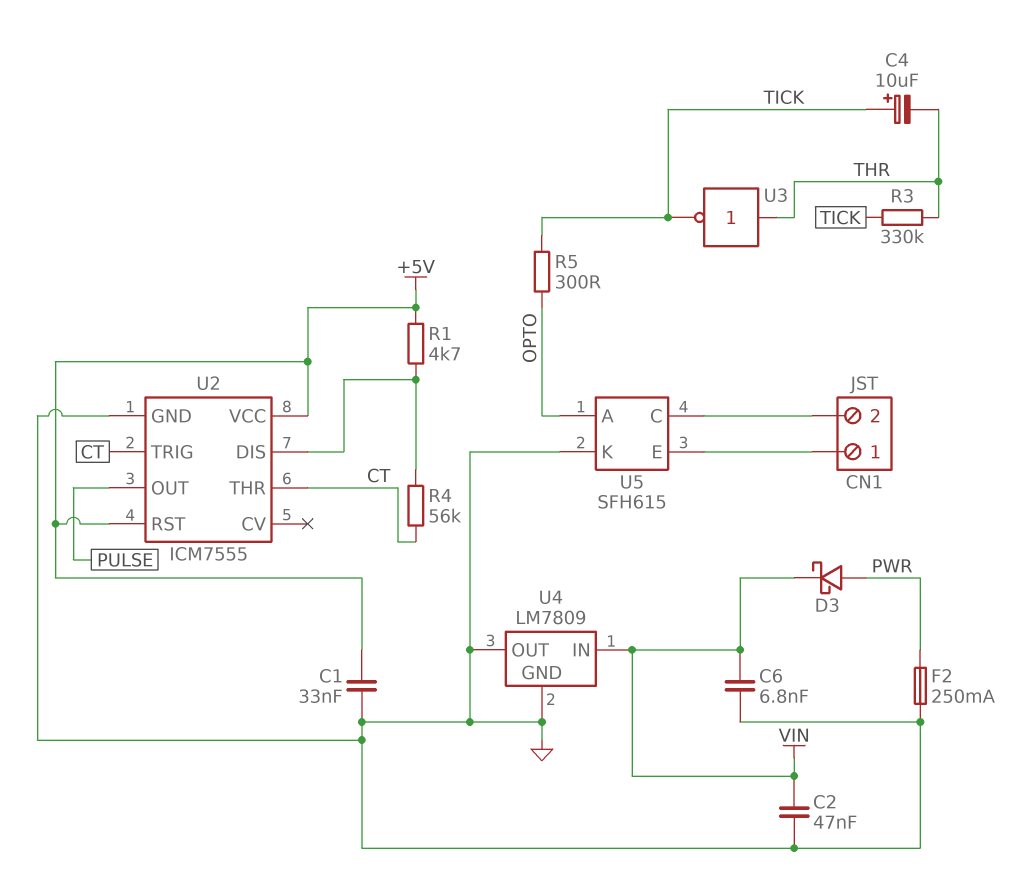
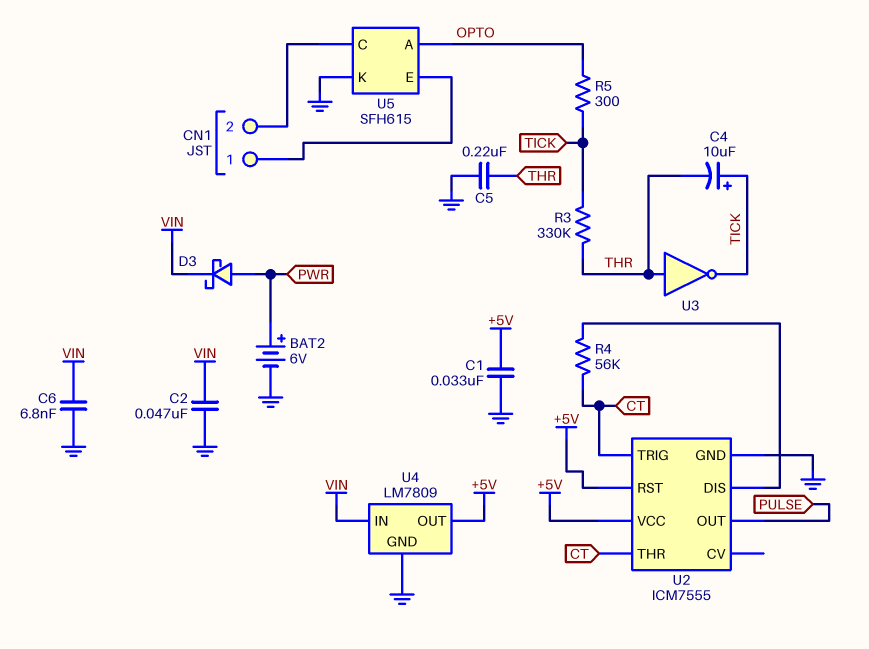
BAT2: none -> 6V (plus PWR, minus GND)
C5: none -> 220nF (GND, THR)
F2: 250mA (GND, PWR) -> none
R1: 4.7k (+5V, U2/DIS) -> none
U4 pin OUT: GND -> +5V

